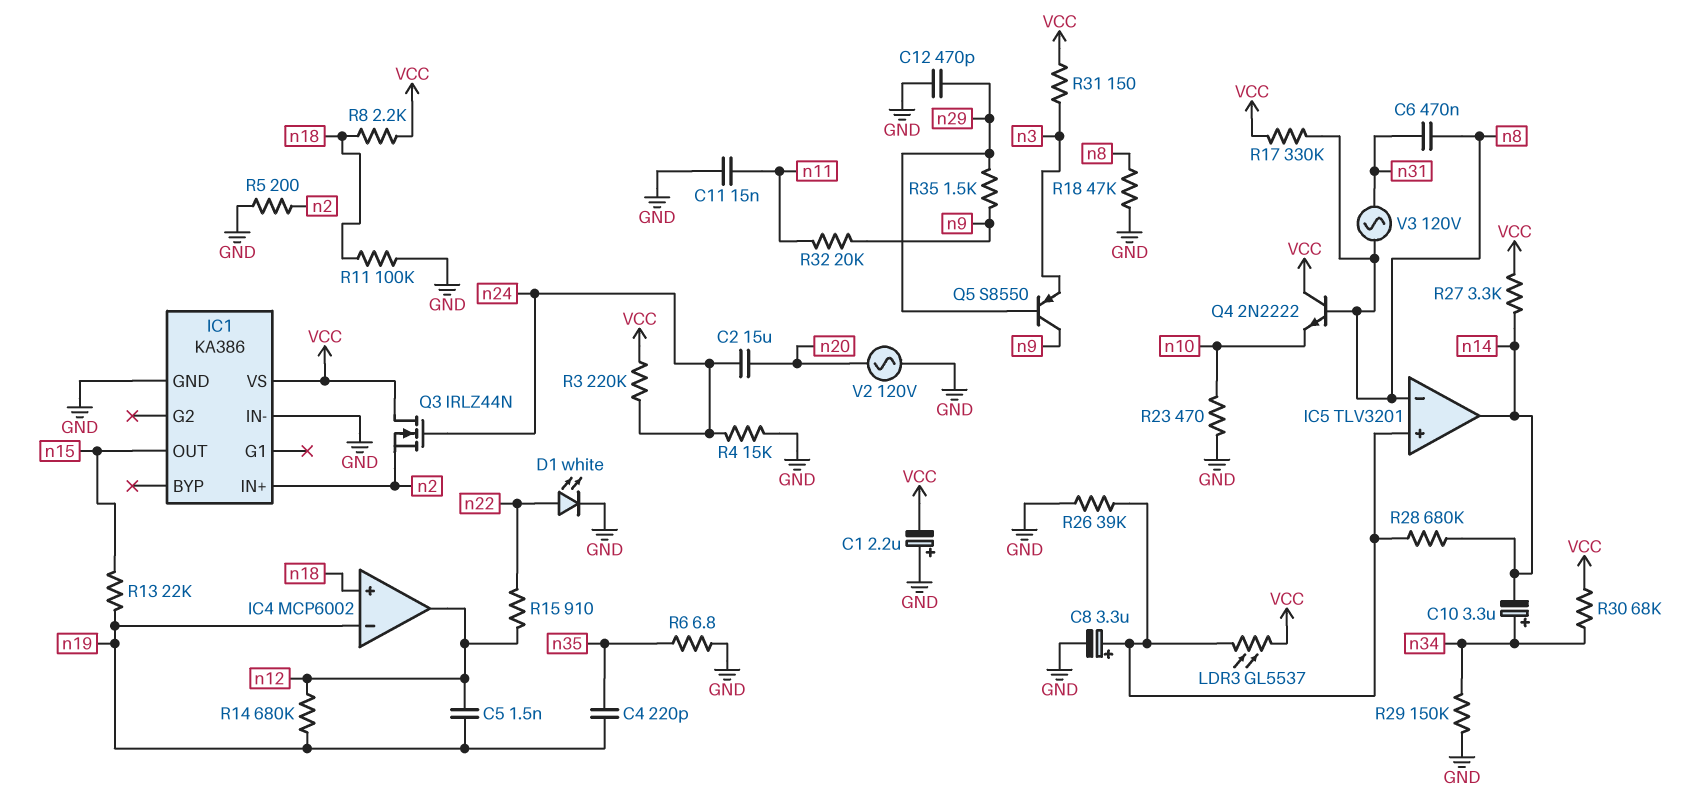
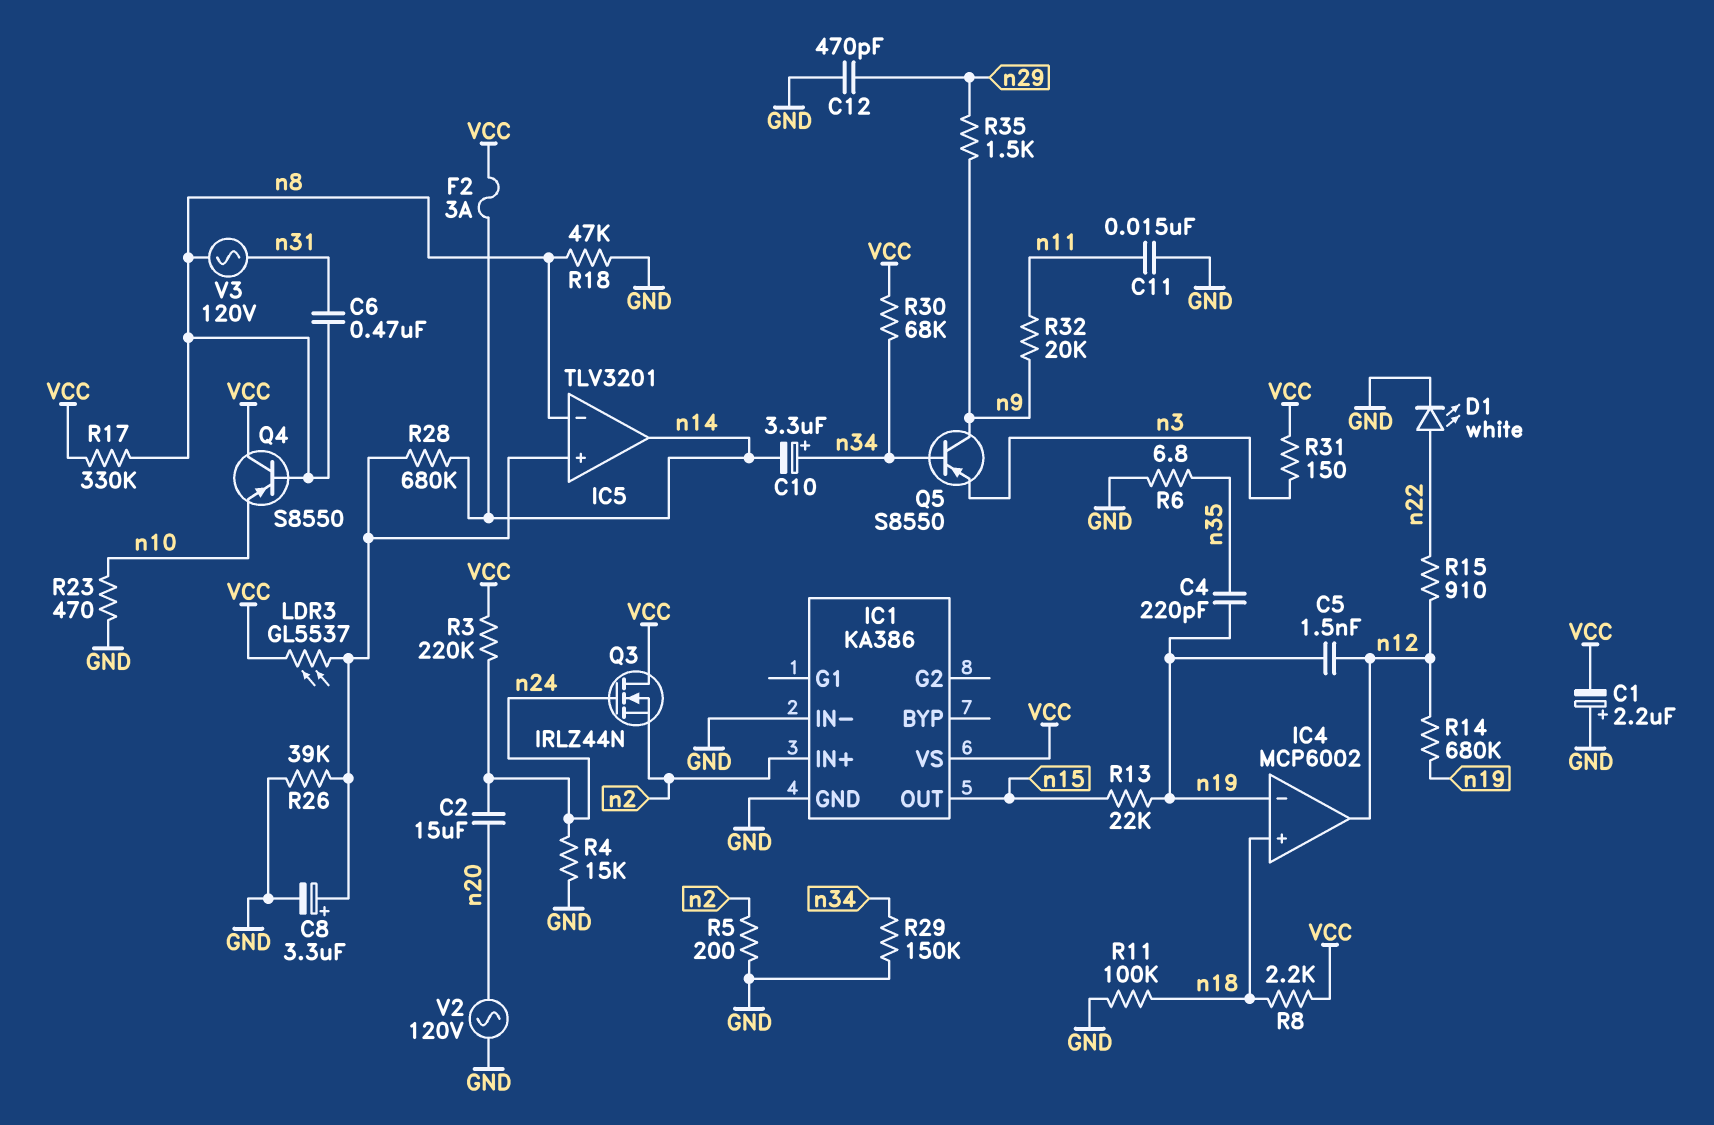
F2: none -> 3A (VCC, n14)
Q4: NPN 2N2222 (B n8, C VCC, E n10) -> PNP S8550 (B n8, C VCC, E n10)
Q5: PNP S8550 (B n29, C n9, E n3) -> PNP S8550 (B n34, C n9, E n3)
R27: 3.3k (VCC, n14) -> none

